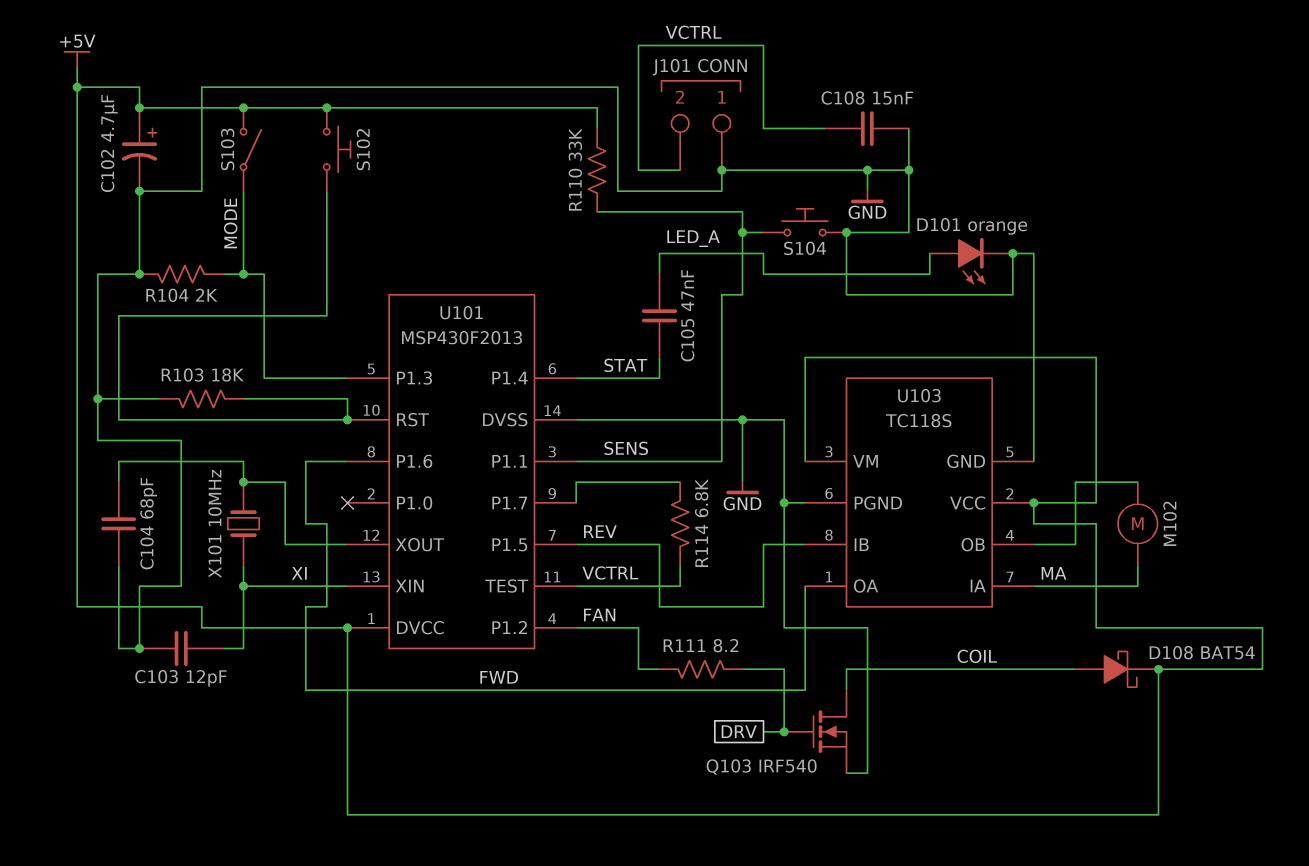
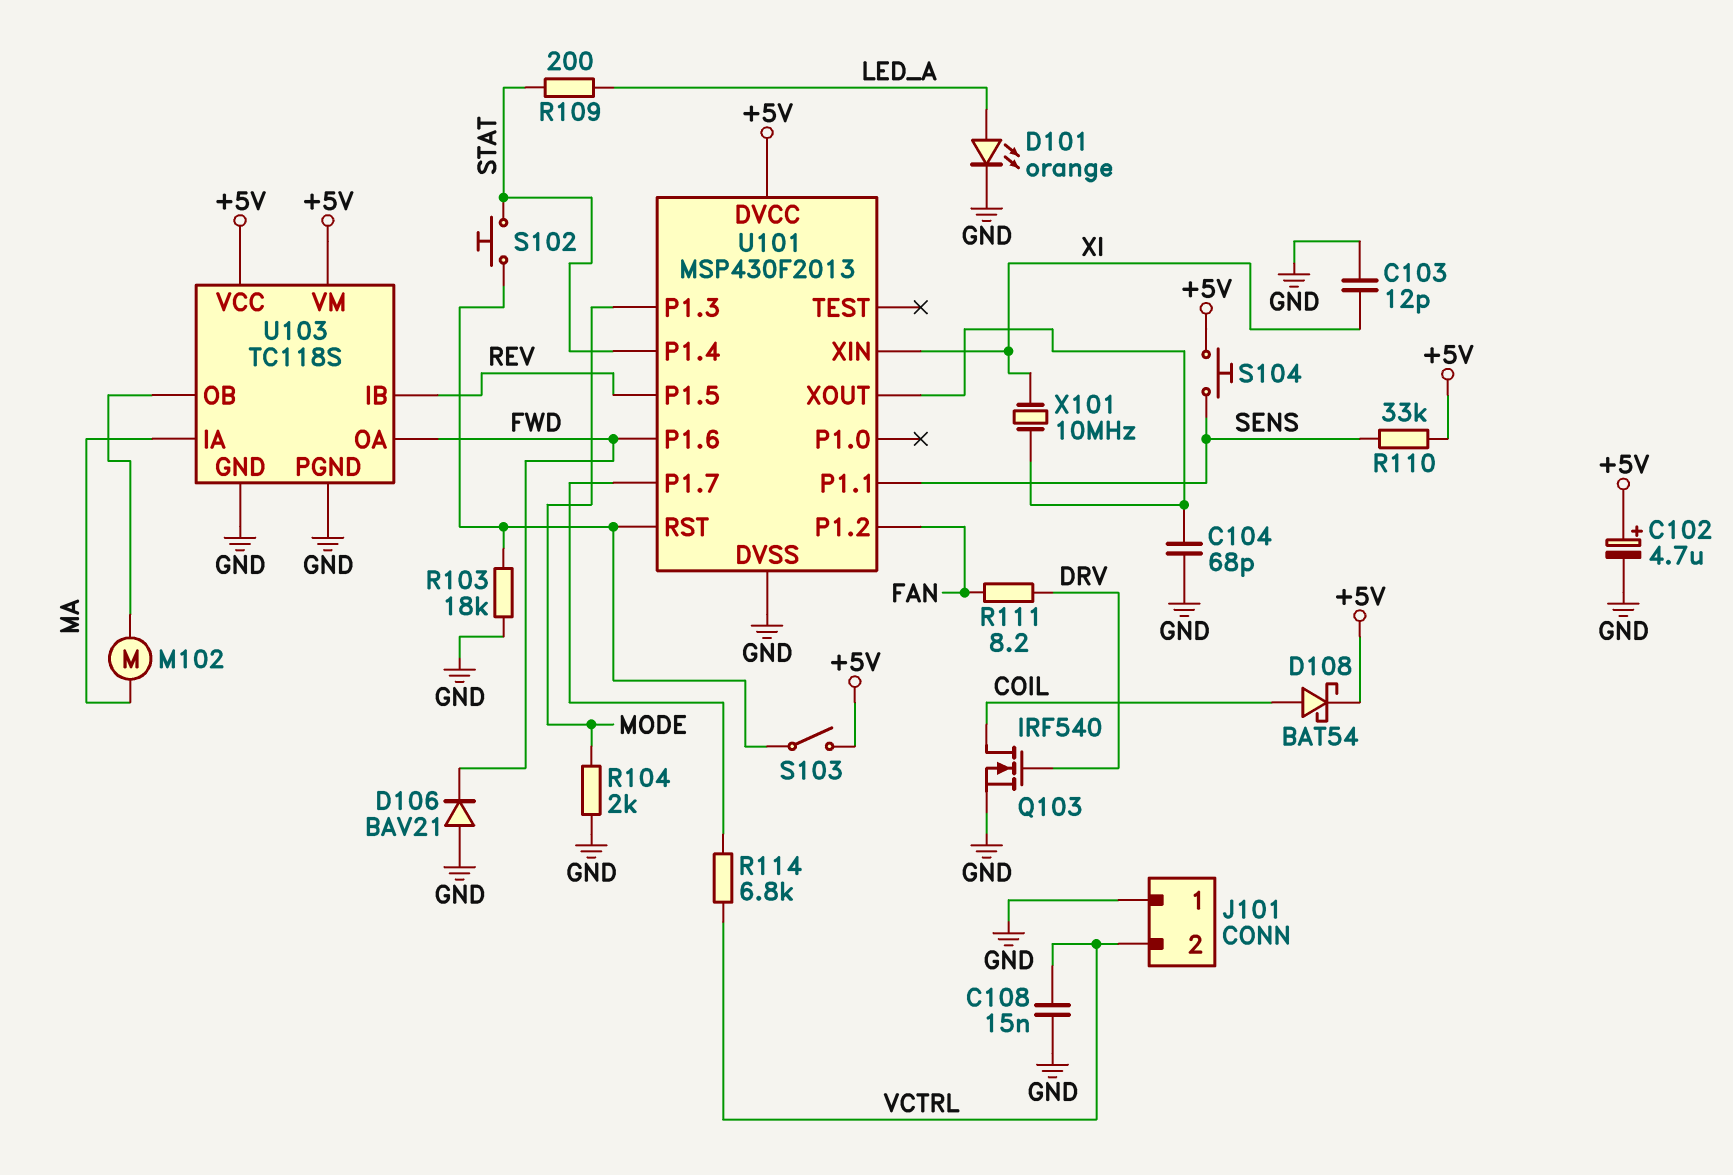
C105: 47nF (LED_A, STAT) -> none
D106: none -> diode BAV21 (A GND, K FWD)
R109: none -> 200 (LED_A, STAT)
S102: button (+5V, U101/RST) -> button (STAT, U101/RST)
S103: switch (+5V, MODE) -> switch (+5V, U101/RST)
S104: button (GND, SENS) -> button (+5V, SENS)
U101 pin TEST: VCTRL -> none

